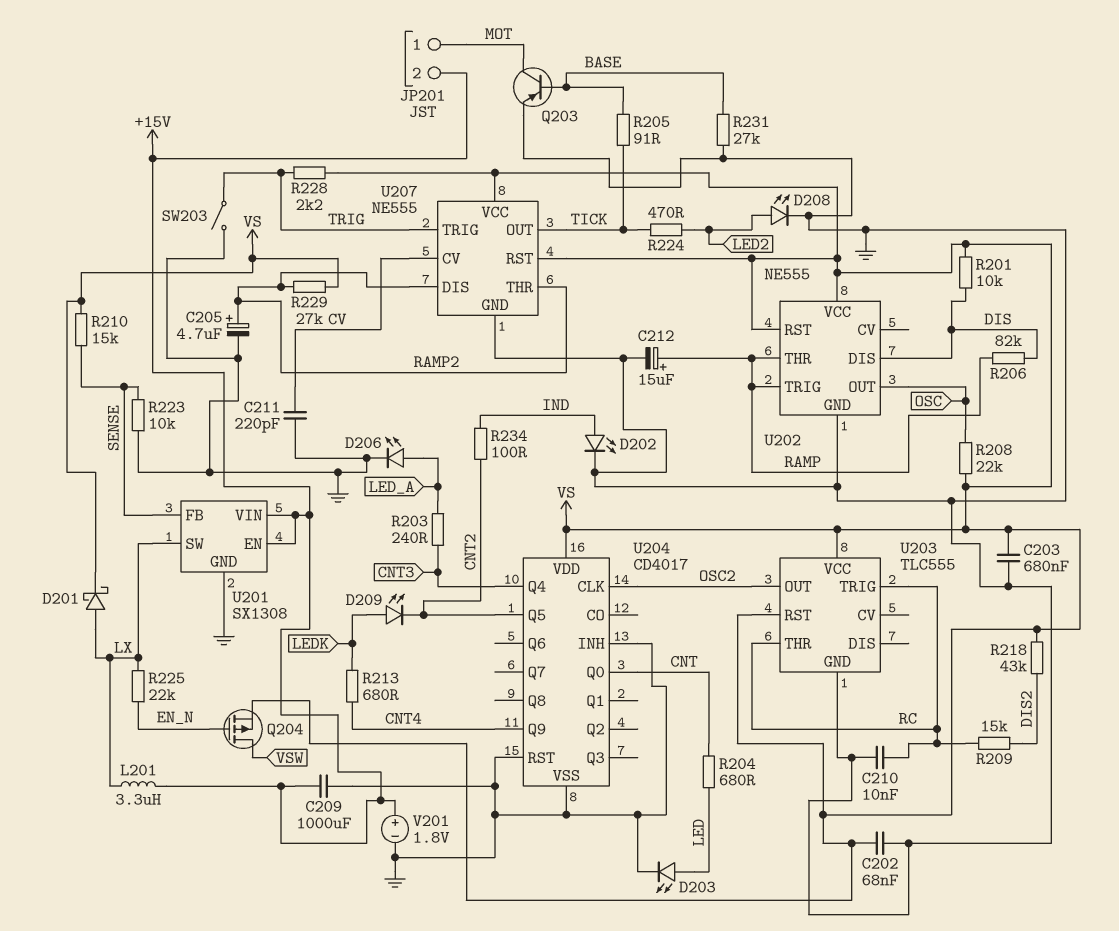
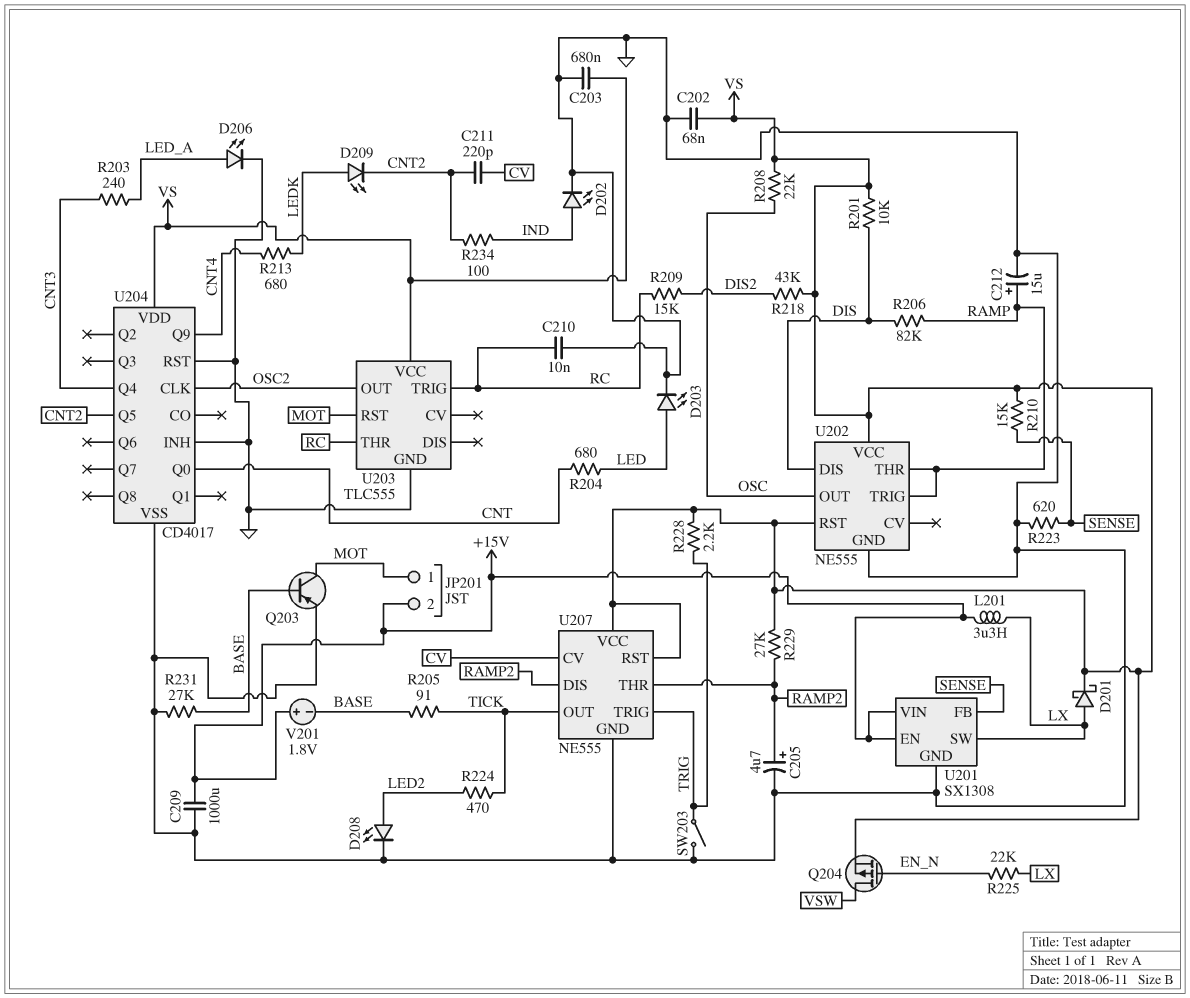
C211: 220pF (CV, GND) -> 220pF (CNT2, CV)
R223: 10k (GND, SENSE) -> 620 (GND, SENSE)
U203 pin RST: VS -> MOT
V201: 1.8V (plus +15V, minus GND) -> 1.8V (plus +15V, minus BASE)

